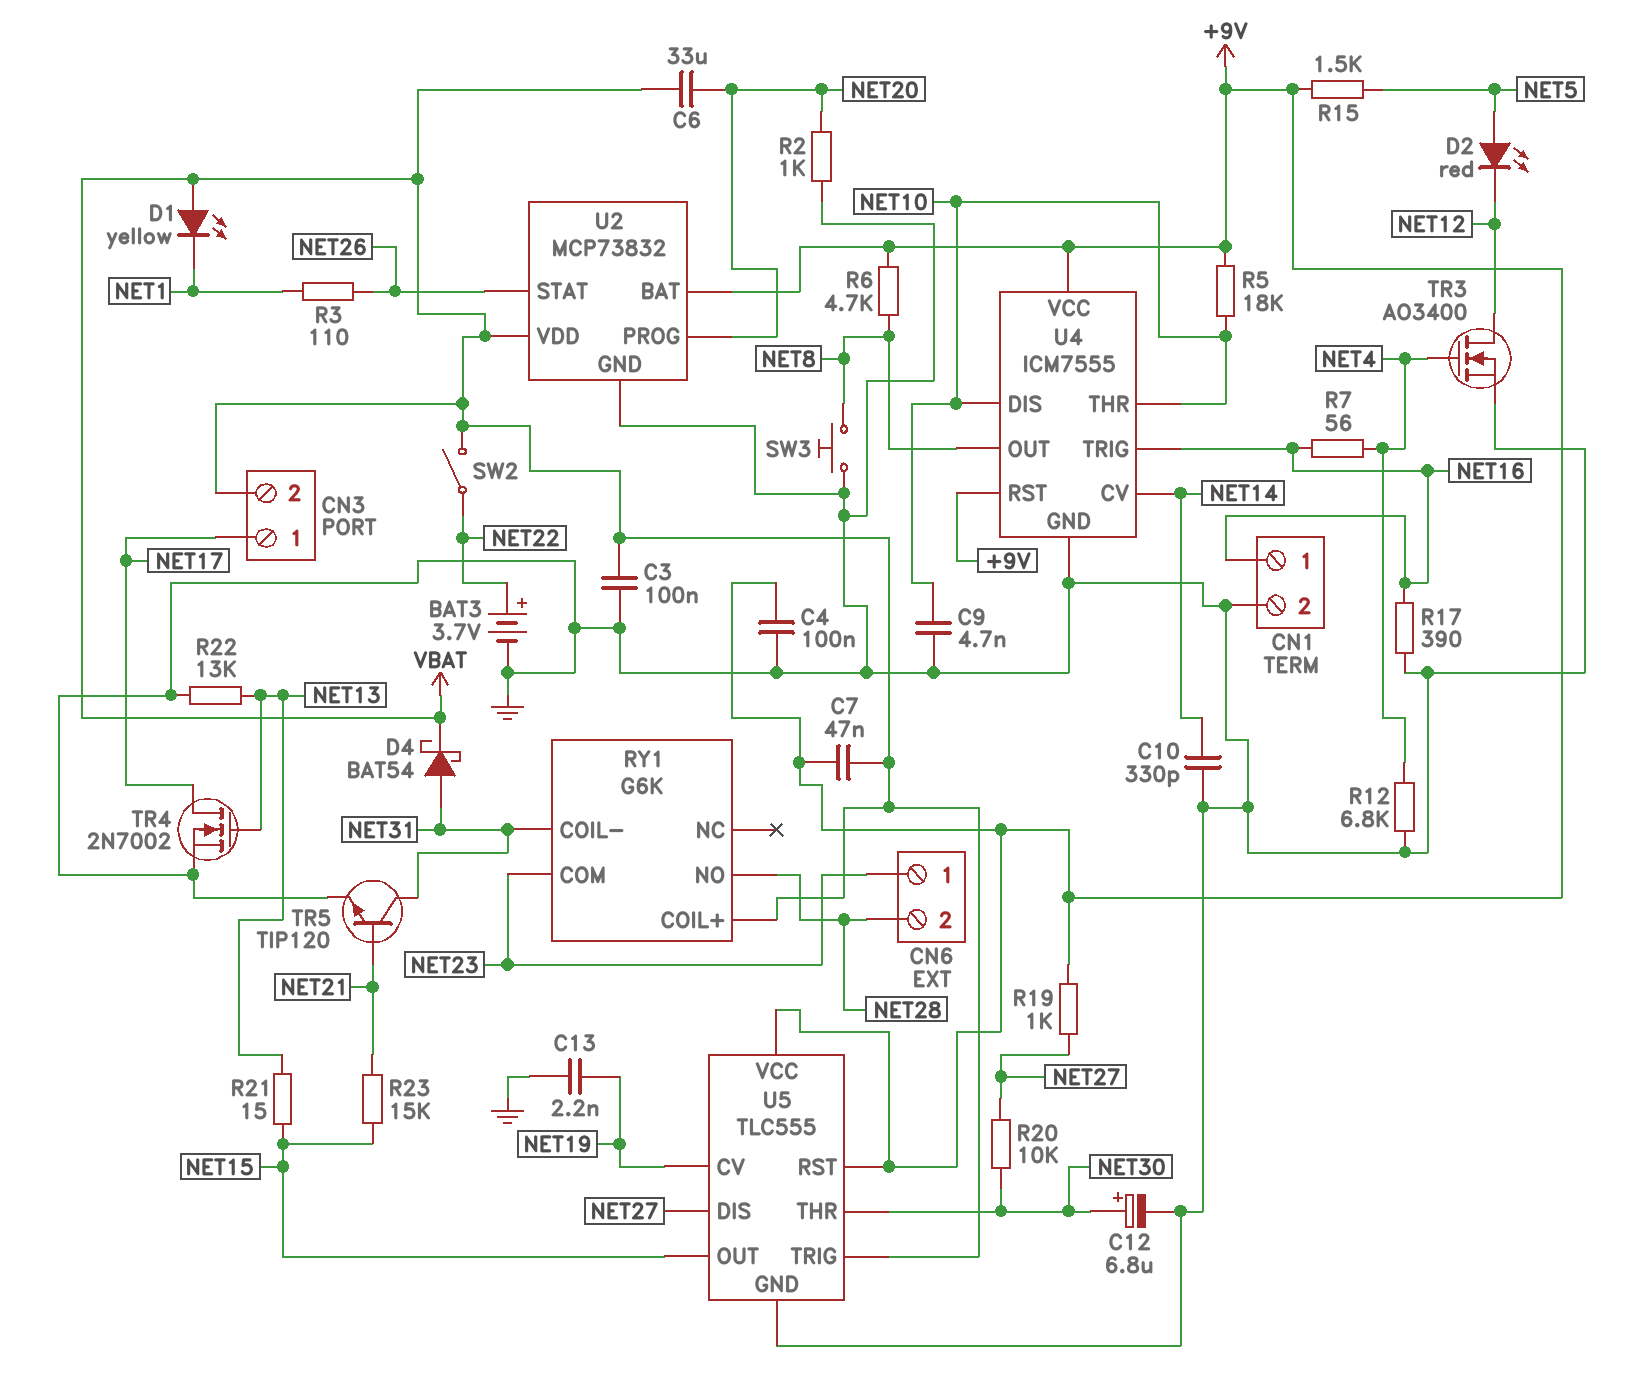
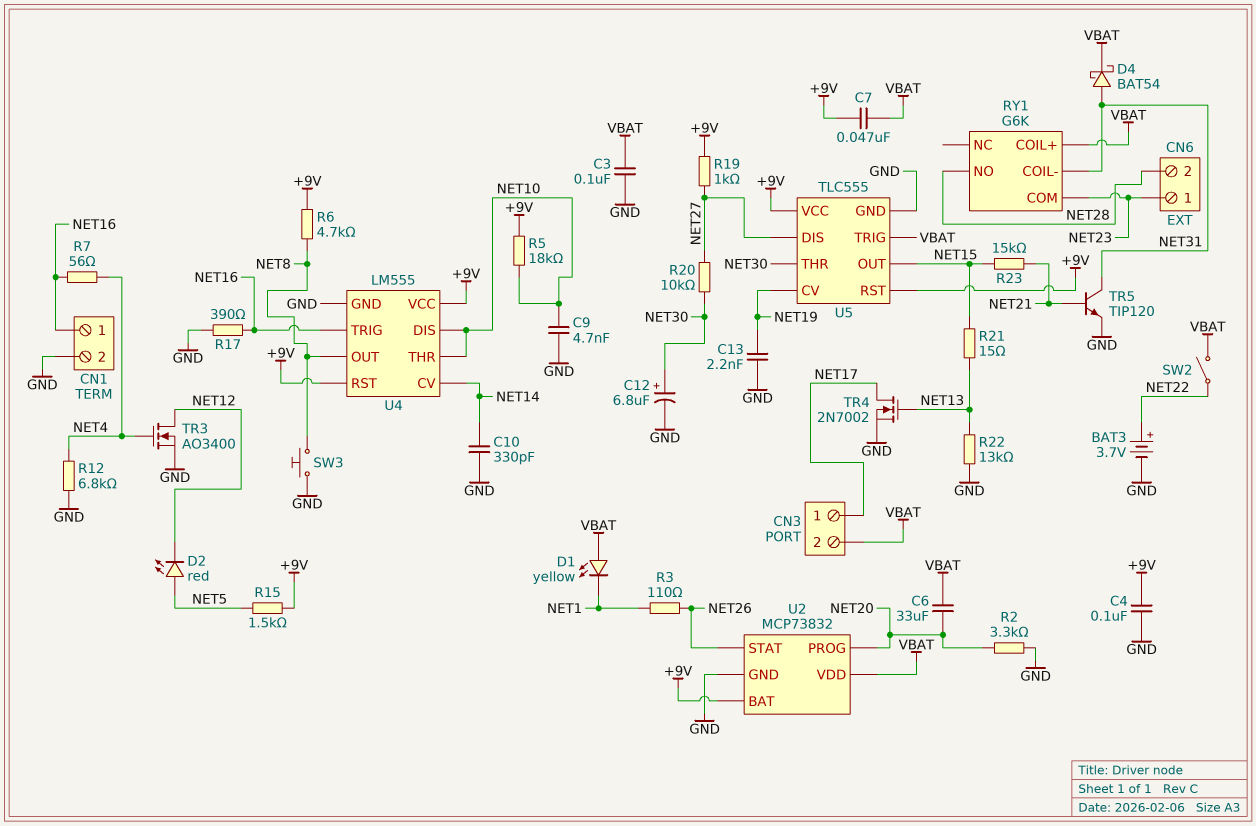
R2: 1k (GND, NET20) -> 3.3k (GND, NET20)
U4: ICM7555 -> LM555

